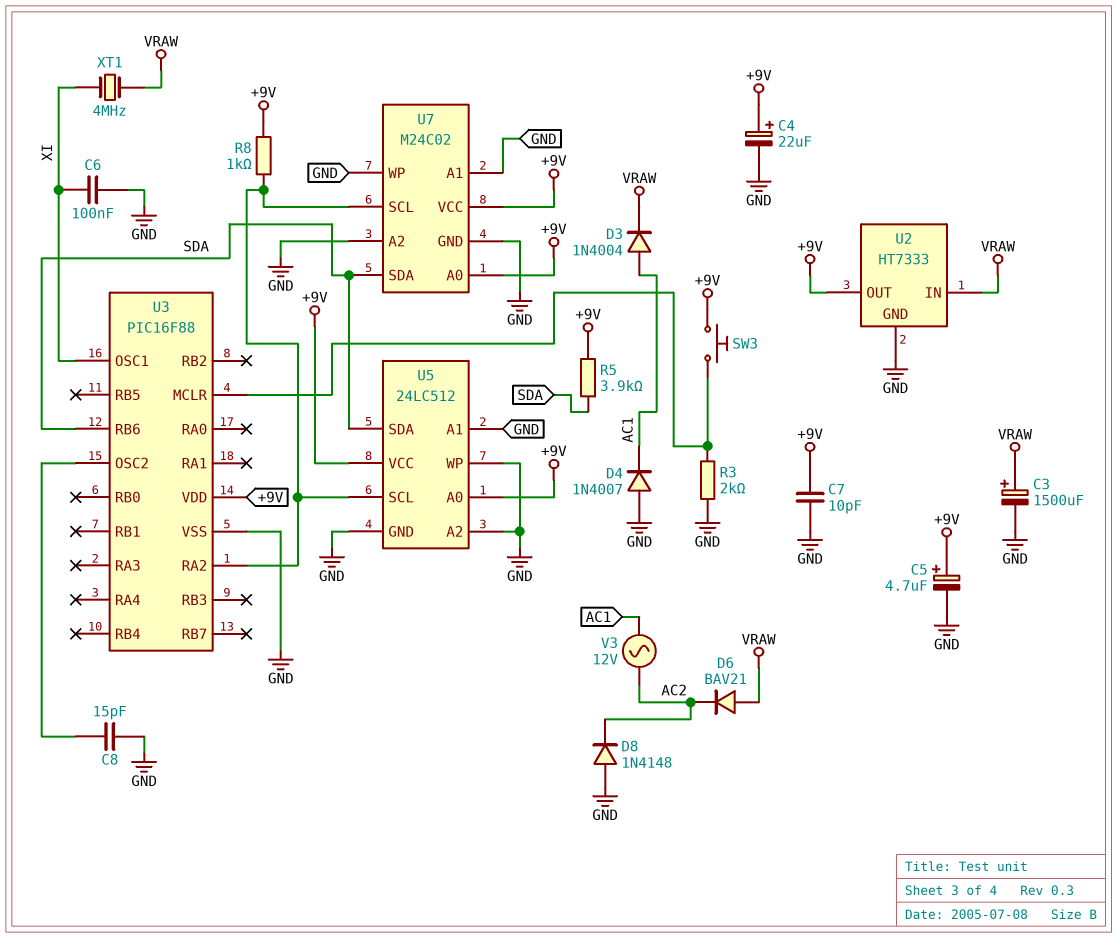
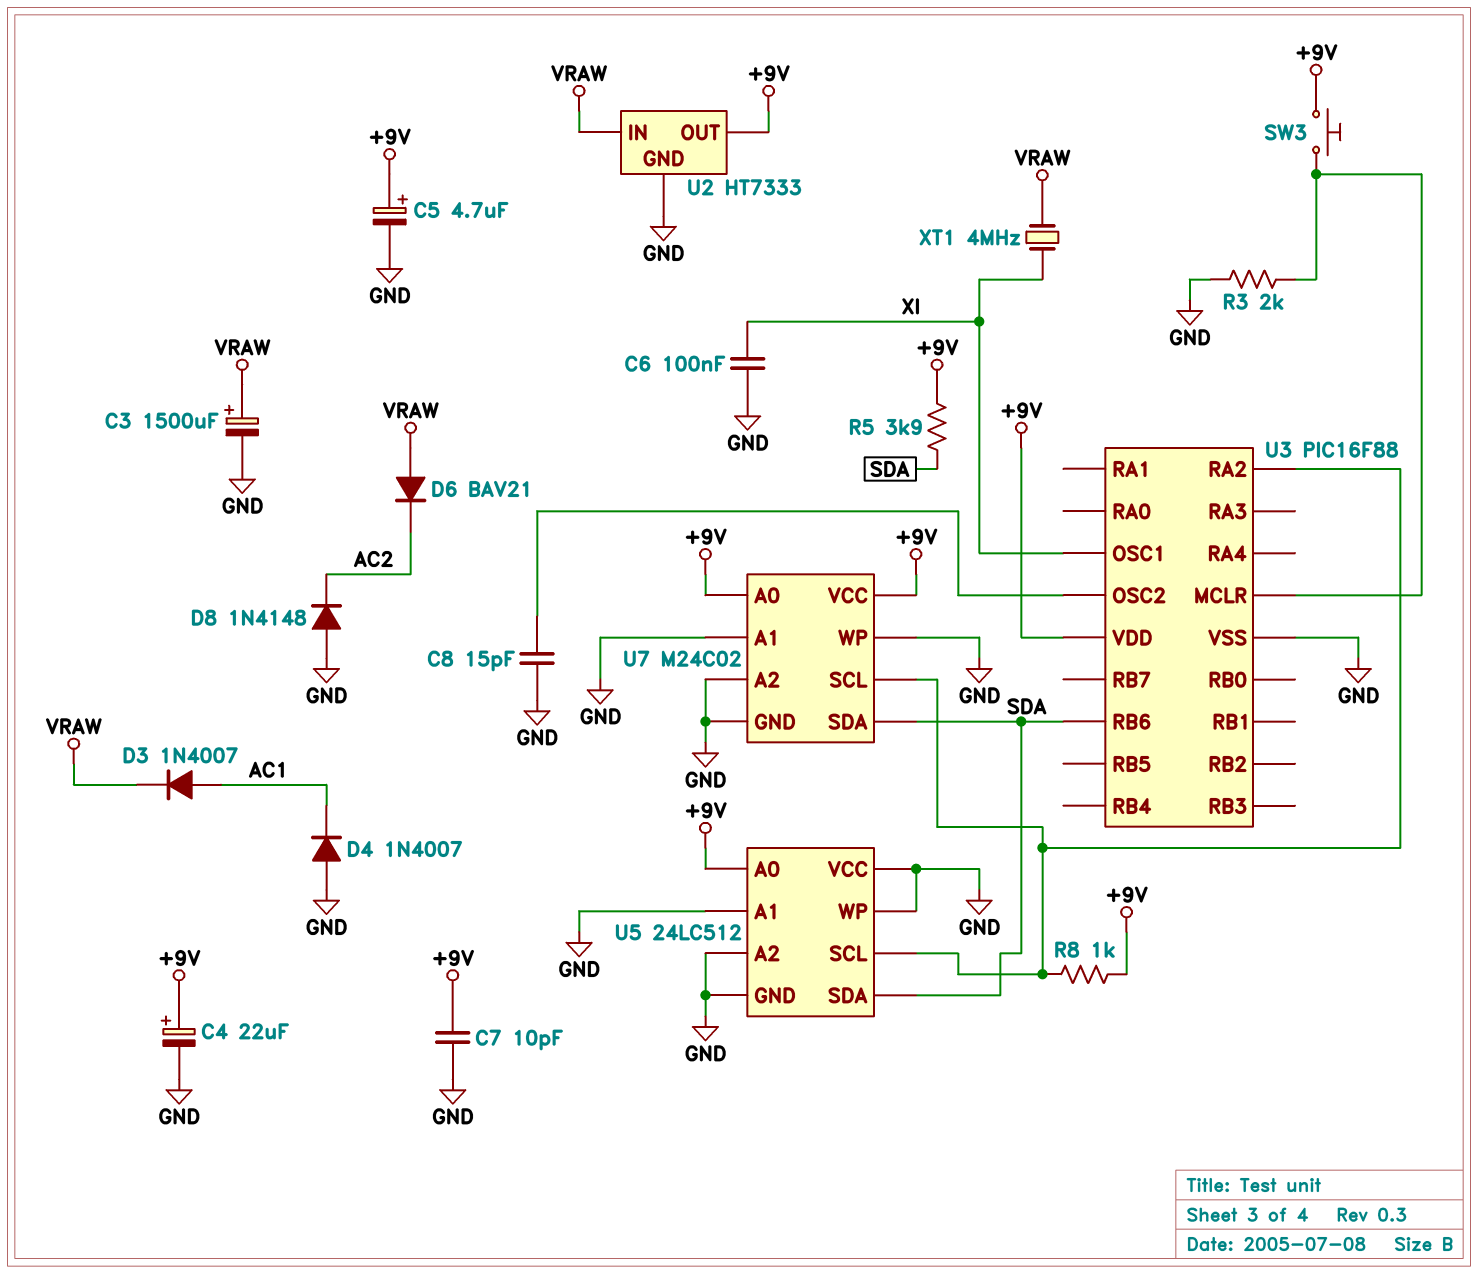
D3: diode 1N4004 (A AC1, K VRAW) -> diode 1N4007 (A AC1, K VRAW)
U5 pin VCC: +9V -> GND
V3: AC 12V (AC1, AC2) -> none

